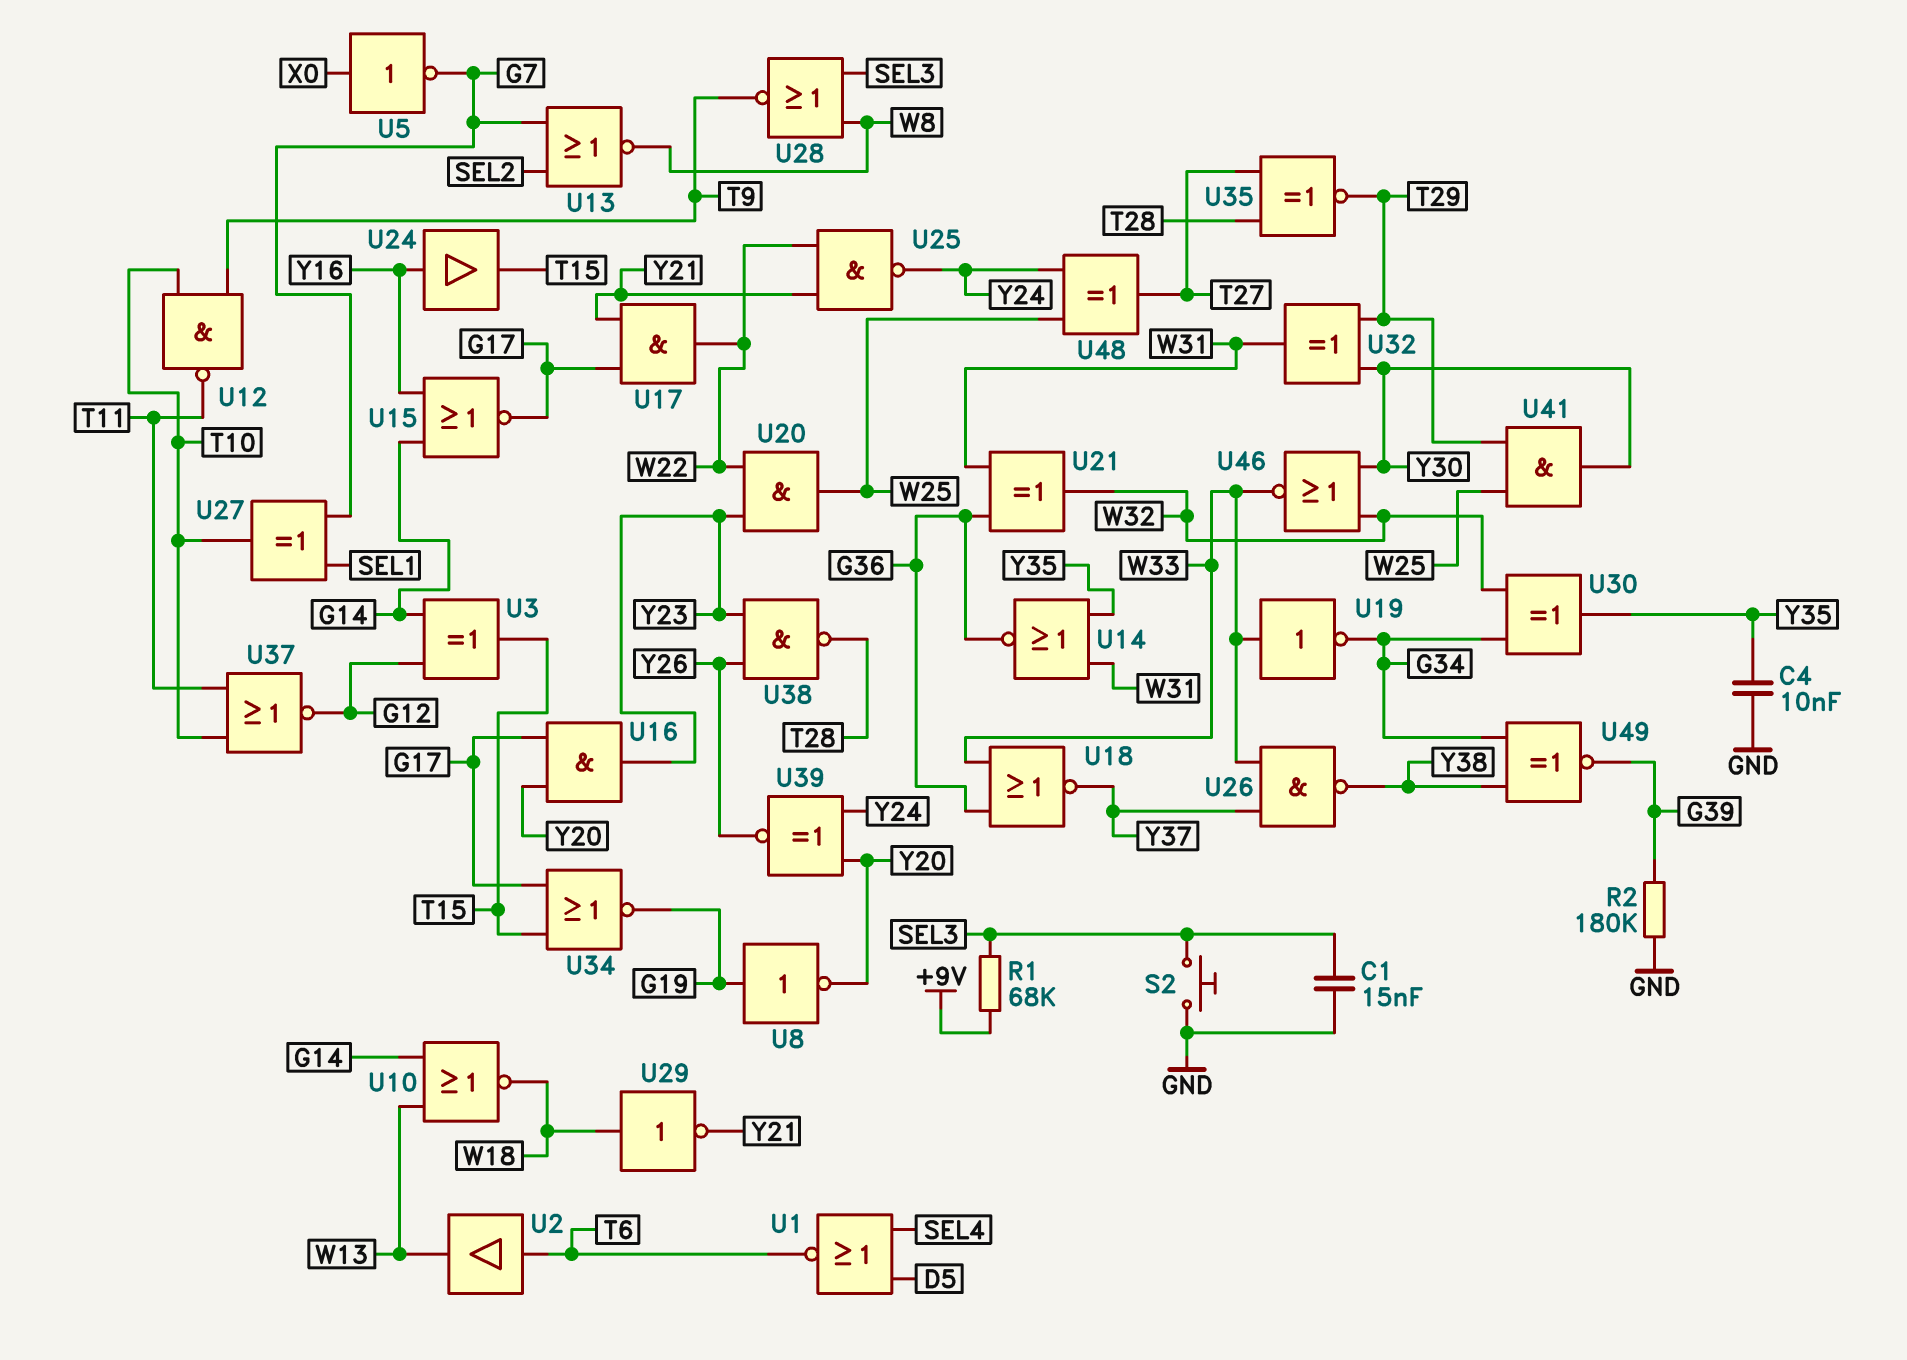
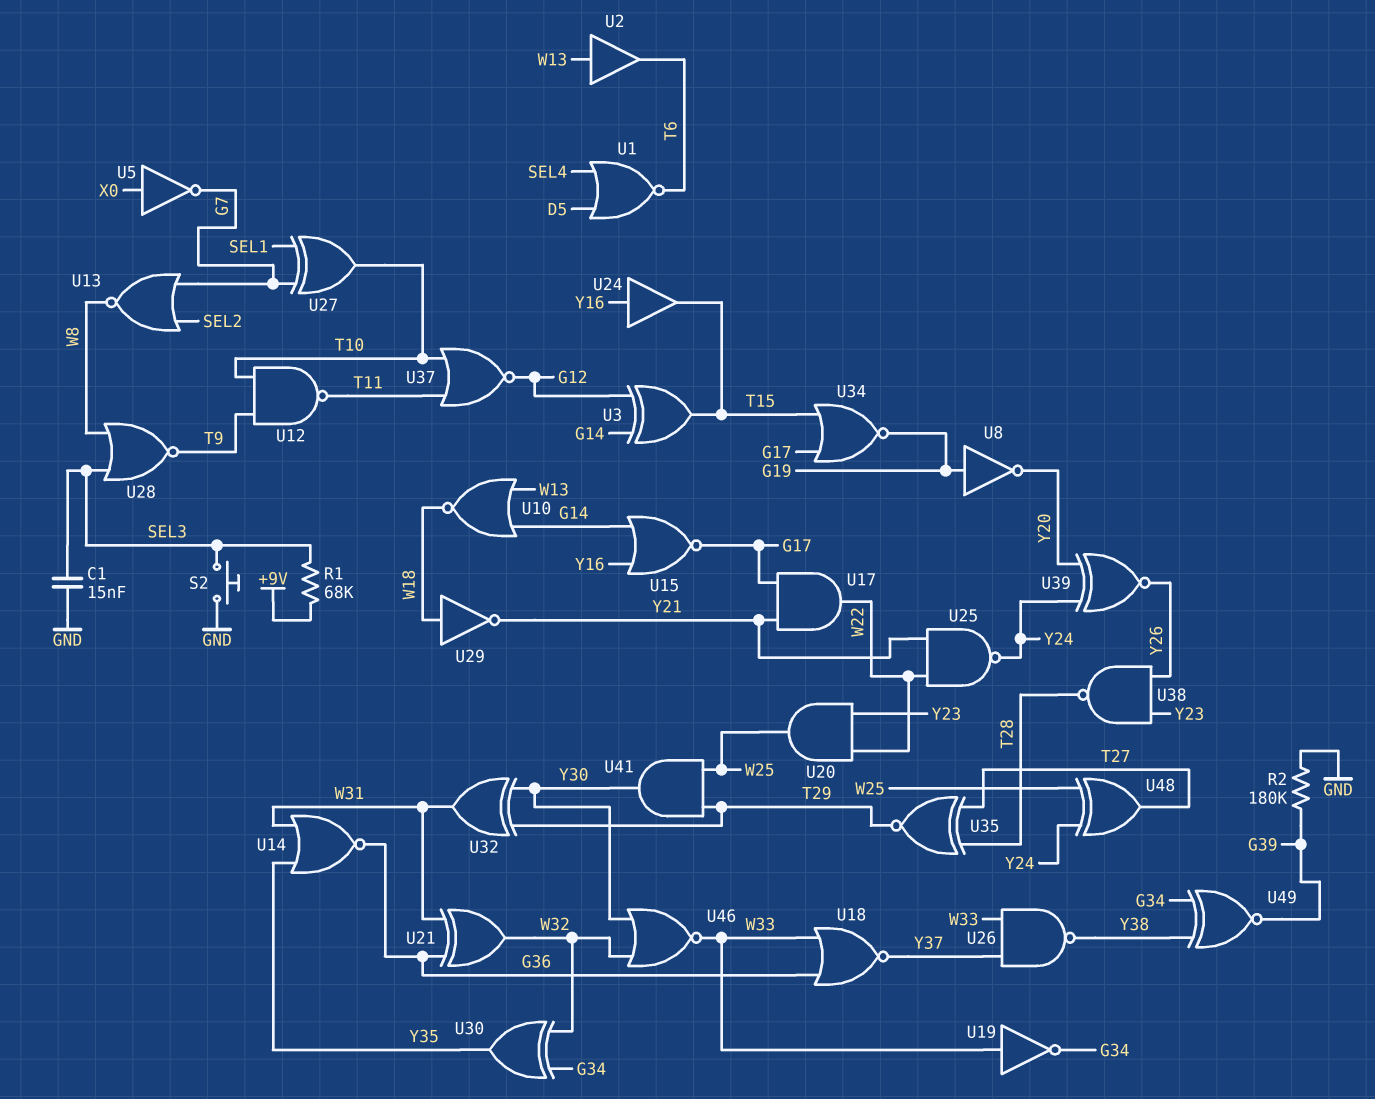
C4: 10nF (GND, Y35) -> none
U2: buffer (in T6, out W13) -> buffer (in W13, out T6)
U16: AND (in G17, in Y20, out Y23) -> none

